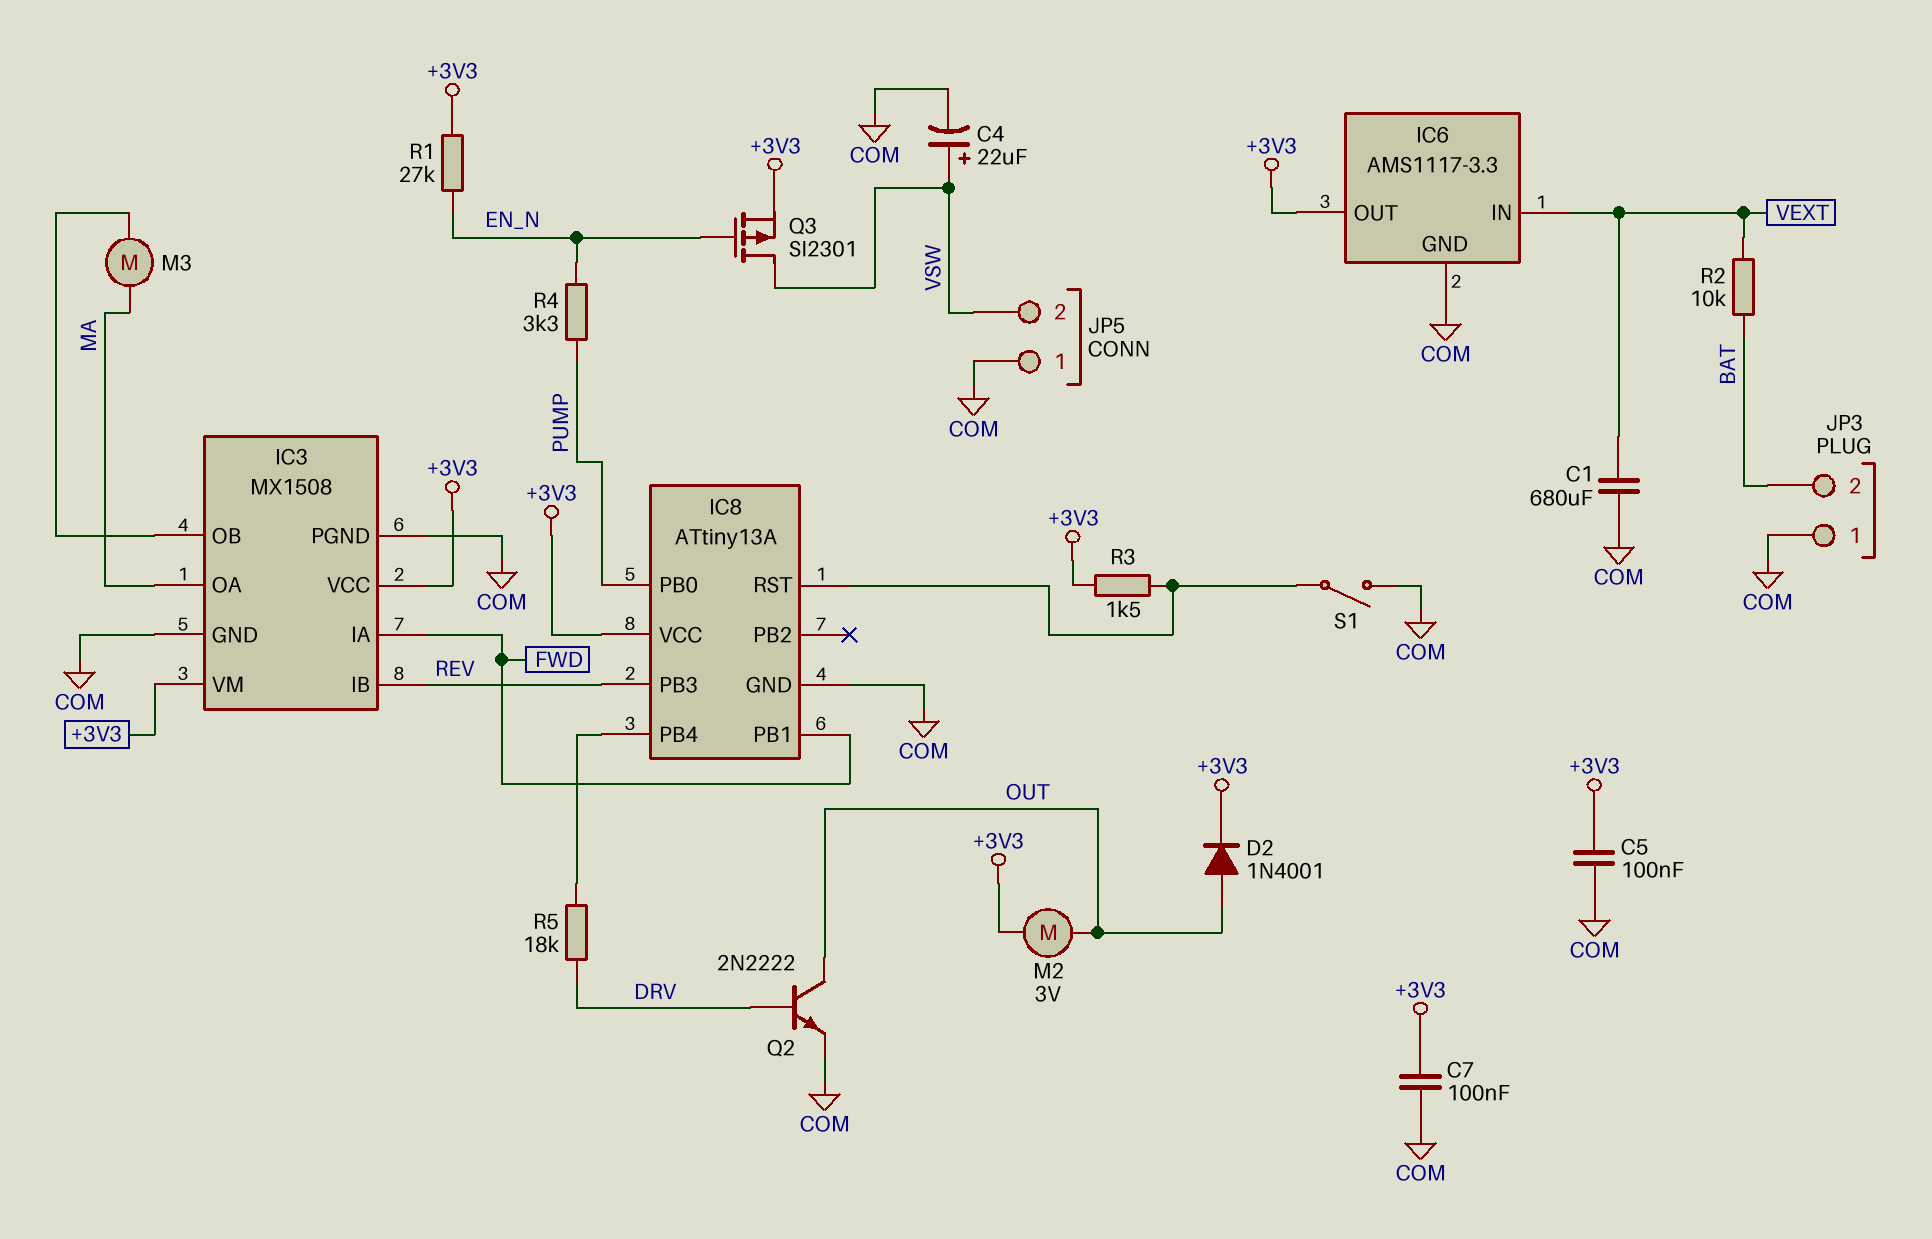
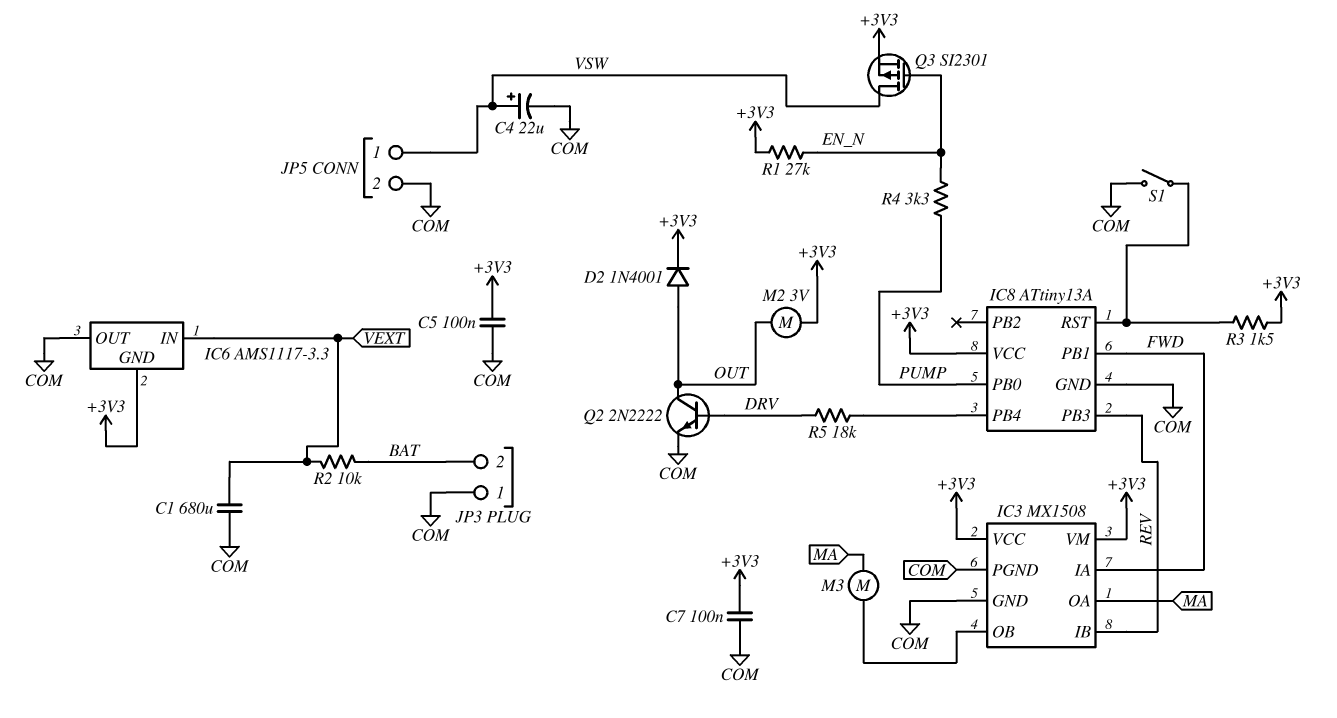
IC6 pin GND: COM -> +3V3
IC6 pin OUT: +3V3 -> COM
JP5 pin 1: COM -> VSW
JP5 pin 2: VSW -> COM

